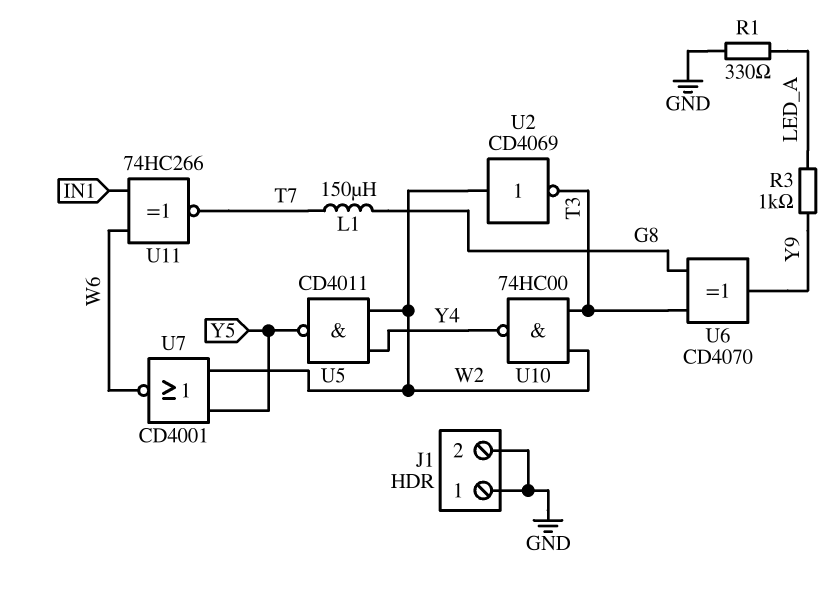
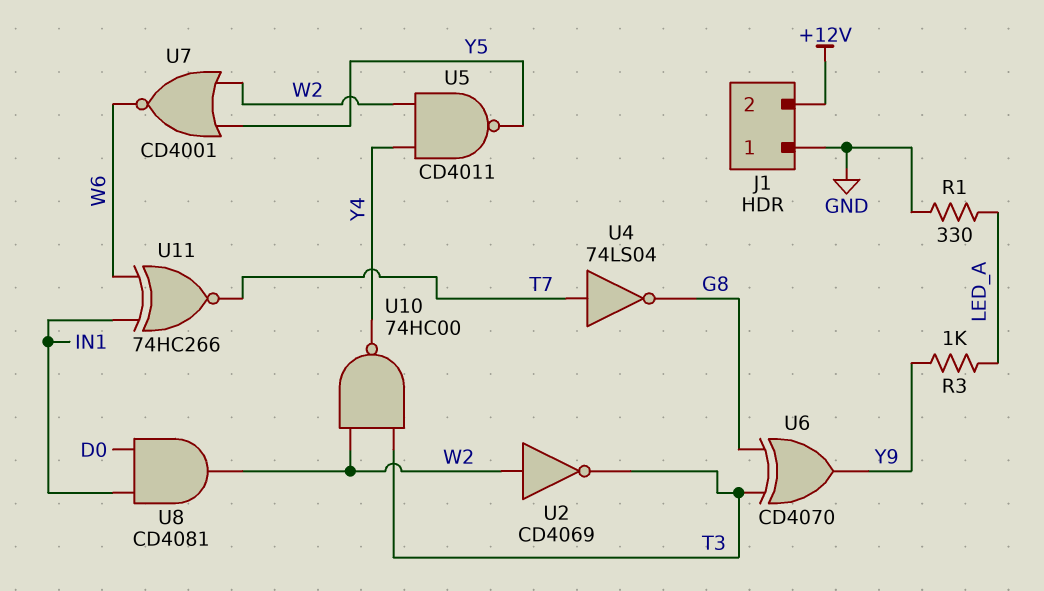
J1 pin 2: GND -> +12V
L1: 150uH (G8, T7) -> none
U4: none -> NOT 74LS04 (in T7, out G8)
U8: none -> AND CD4081 (in D0, in IN1, out W2)

